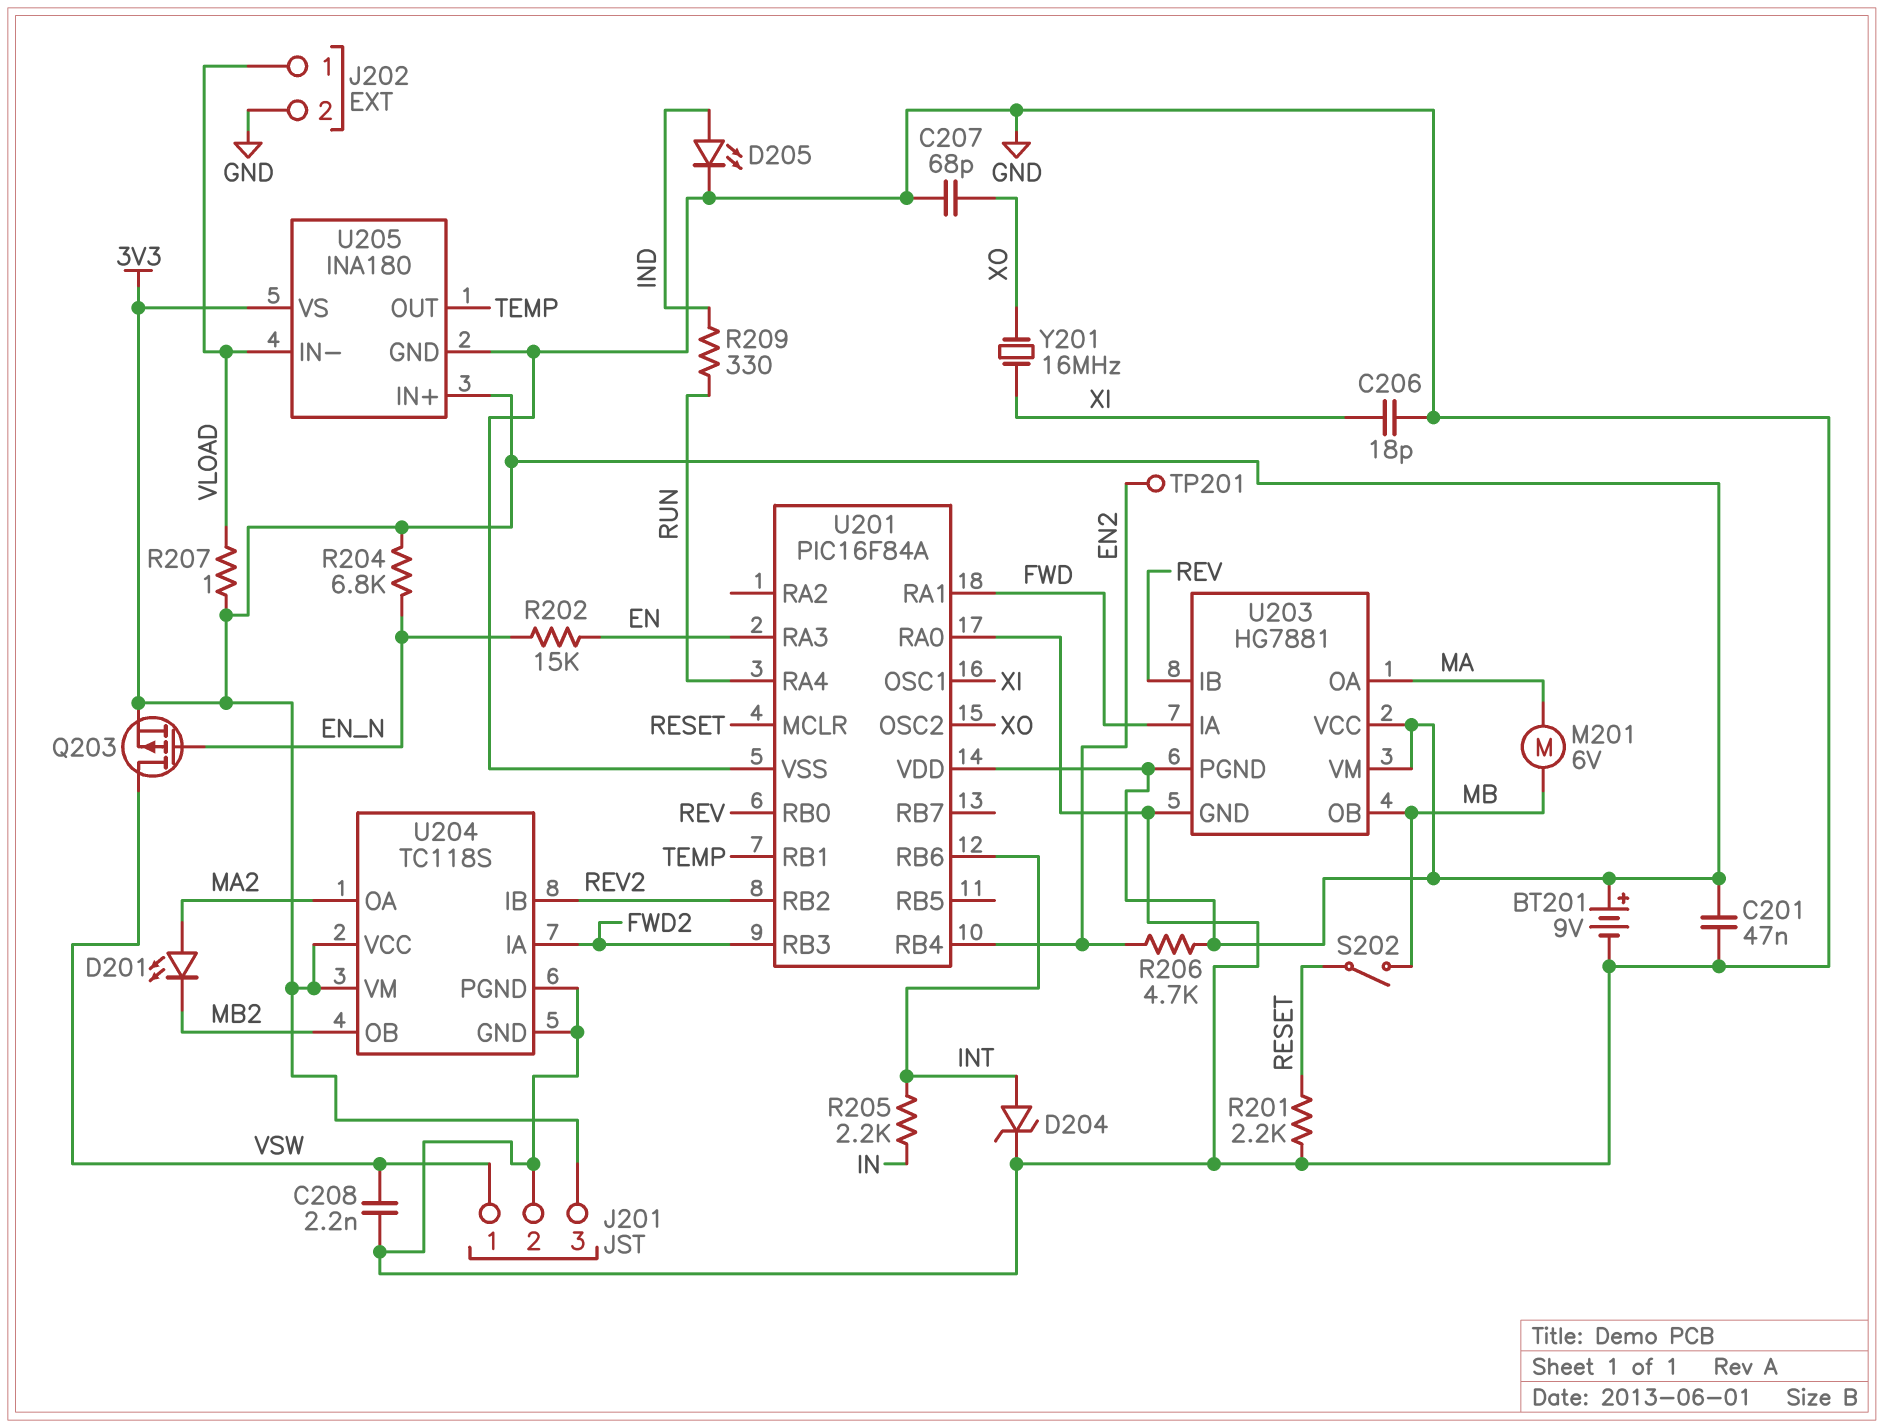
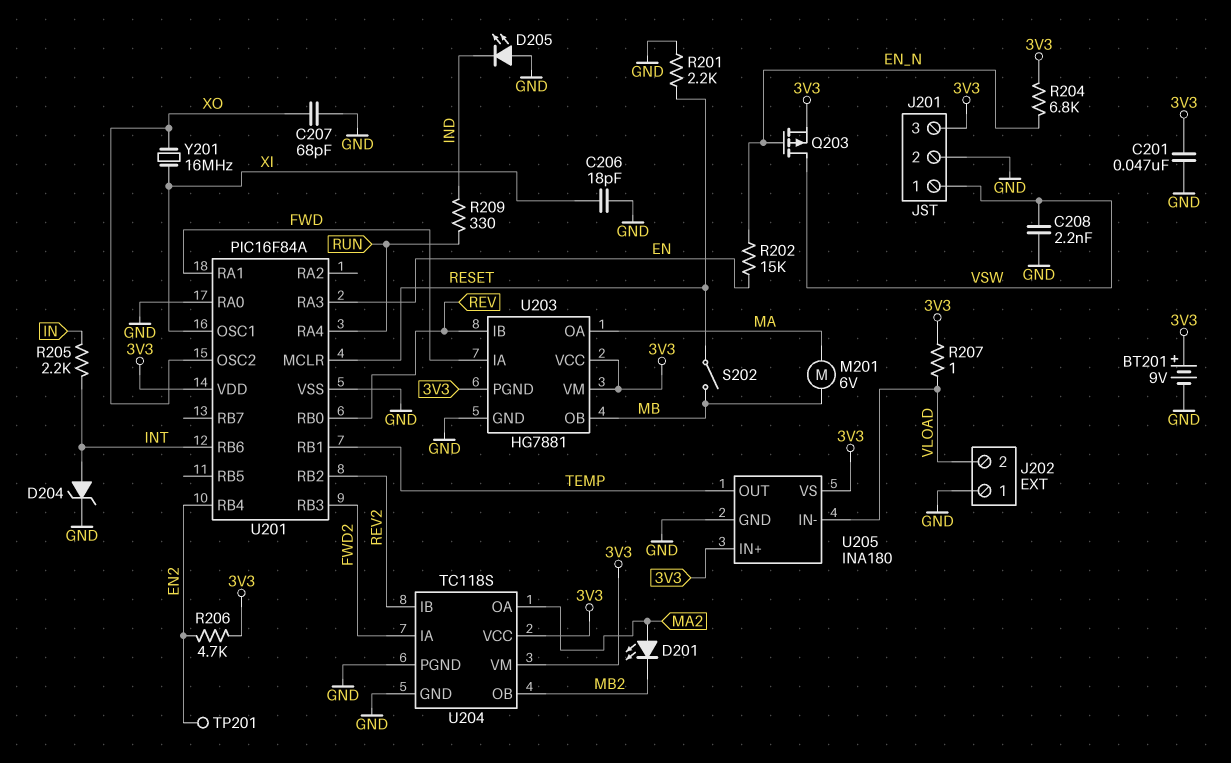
D205: LED (A IND, K GND) -> LED (A GND, K IND)
J202 pin 1: VLOAD -> GND
J202 pin 2: GND -> VLOAD

